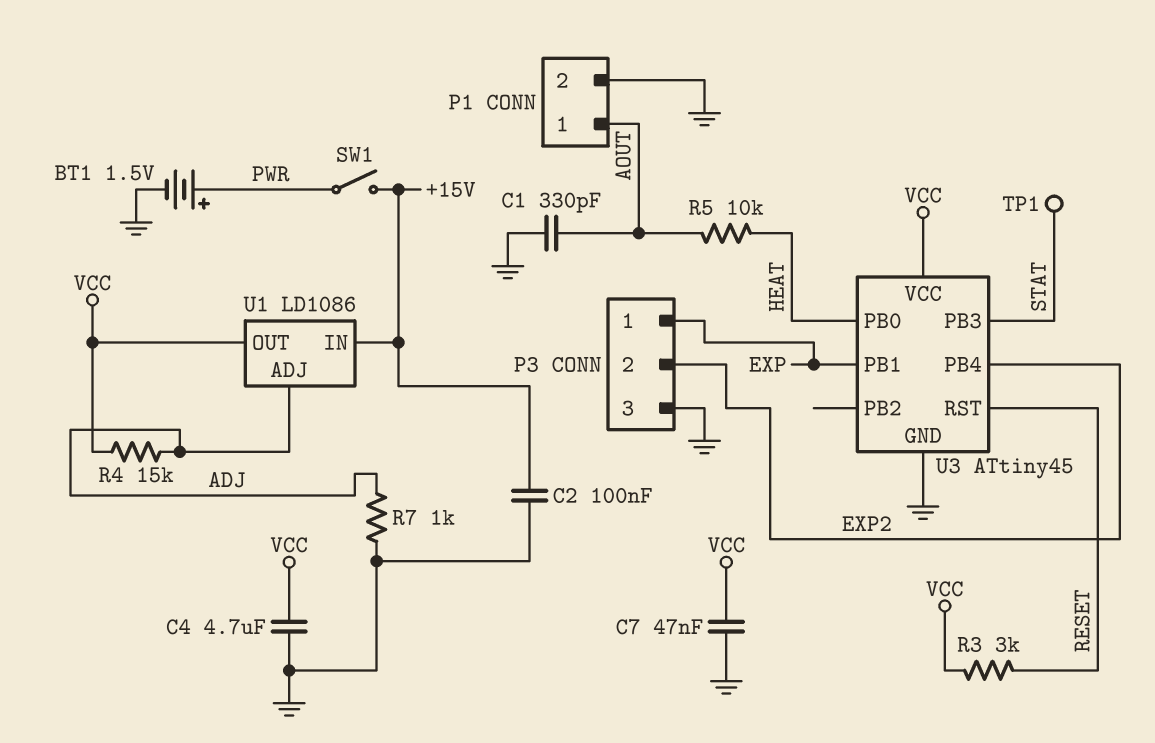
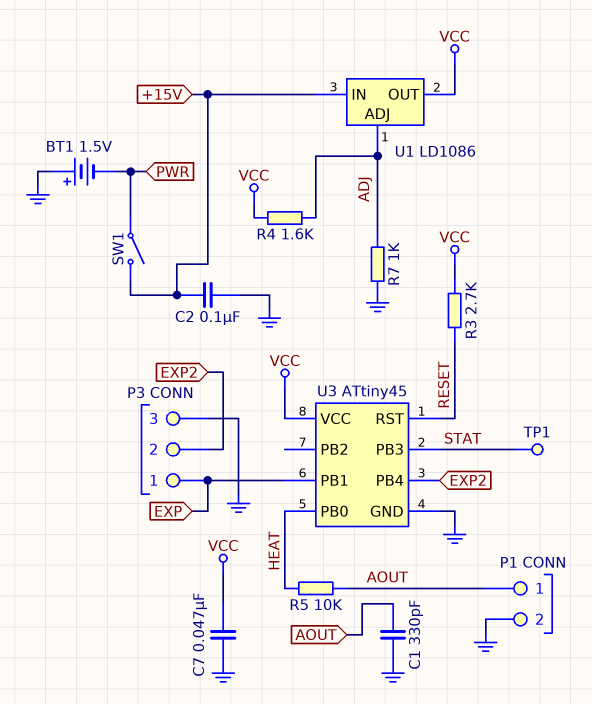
BT1: 1.5V (plus PWR, minus GND) -> 1.5V (plus GND, minus PWR)
C4: 4.7uF (GND, VCC) -> none
R3: 3k (RESET, VCC) -> 2.7k (RESET, VCC)
R4: 15k (ADJ, VCC) -> 1.6k (ADJ, VCC)

